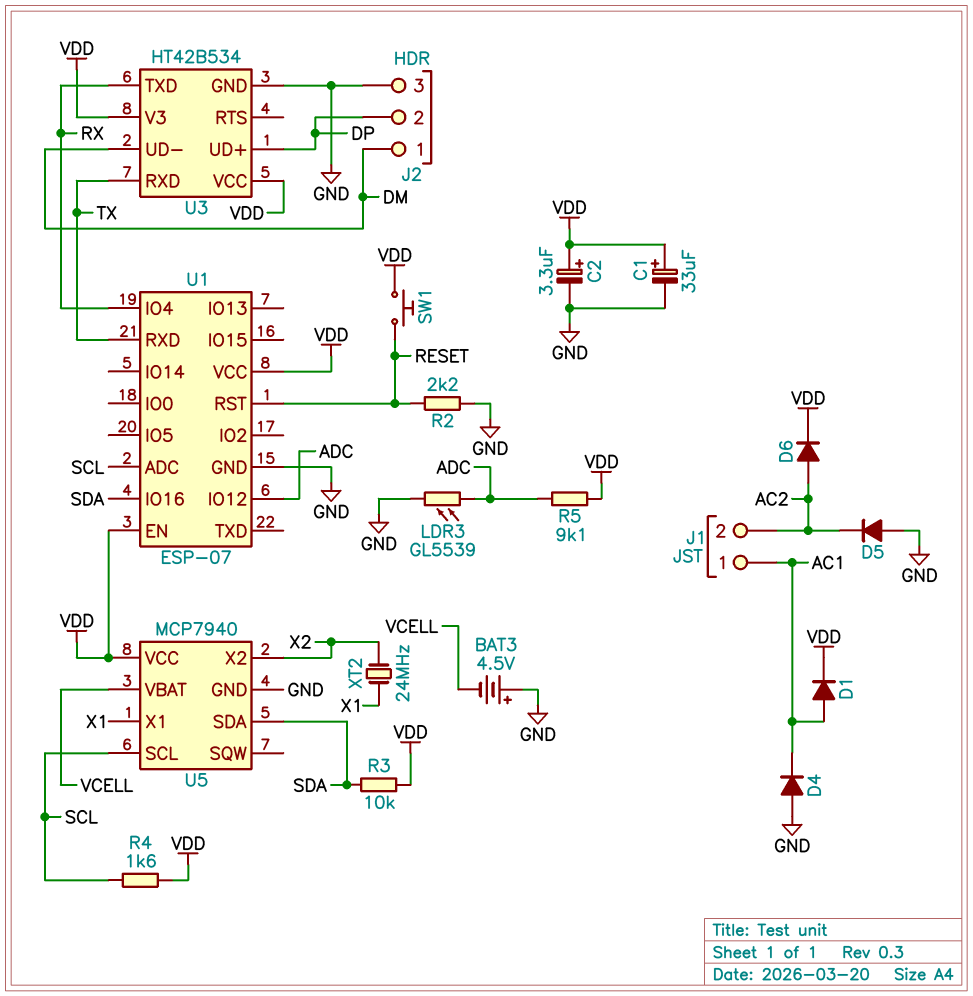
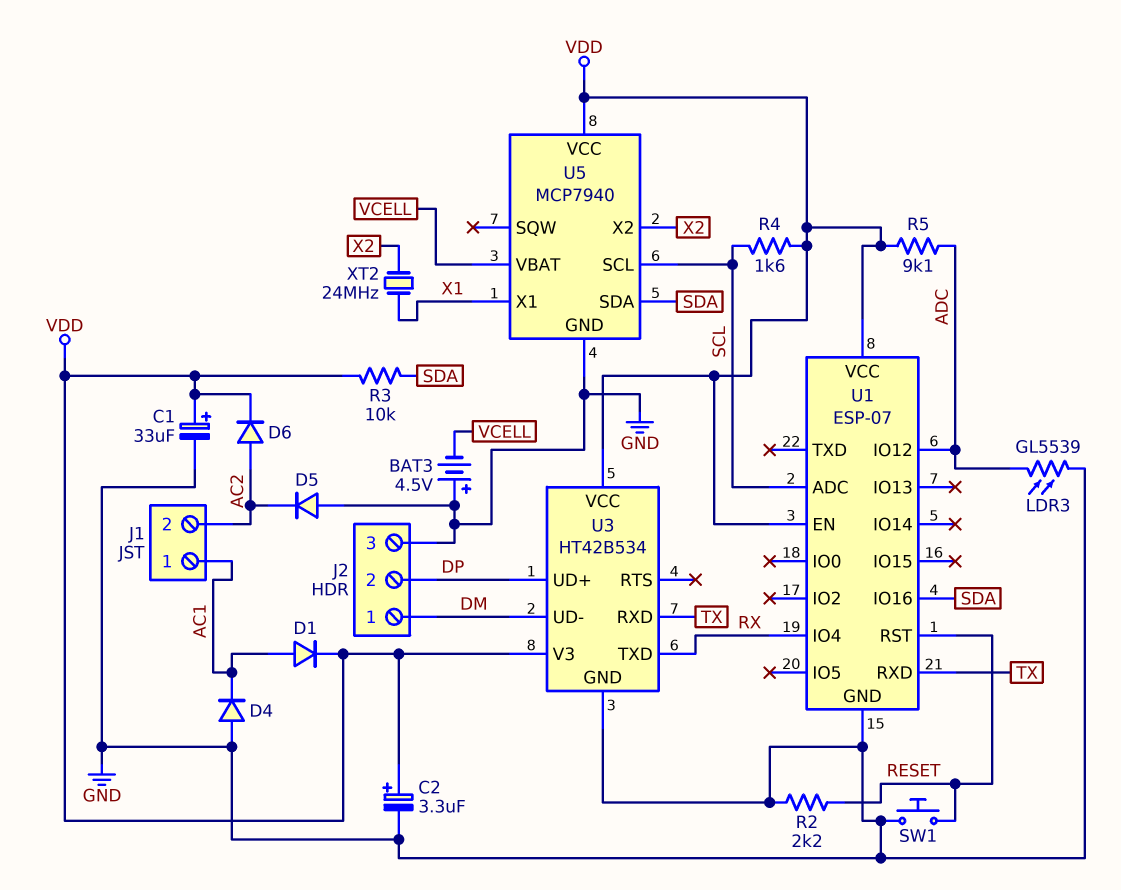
SW1: button (RESET, VDD) -> button (GND, RESET)

